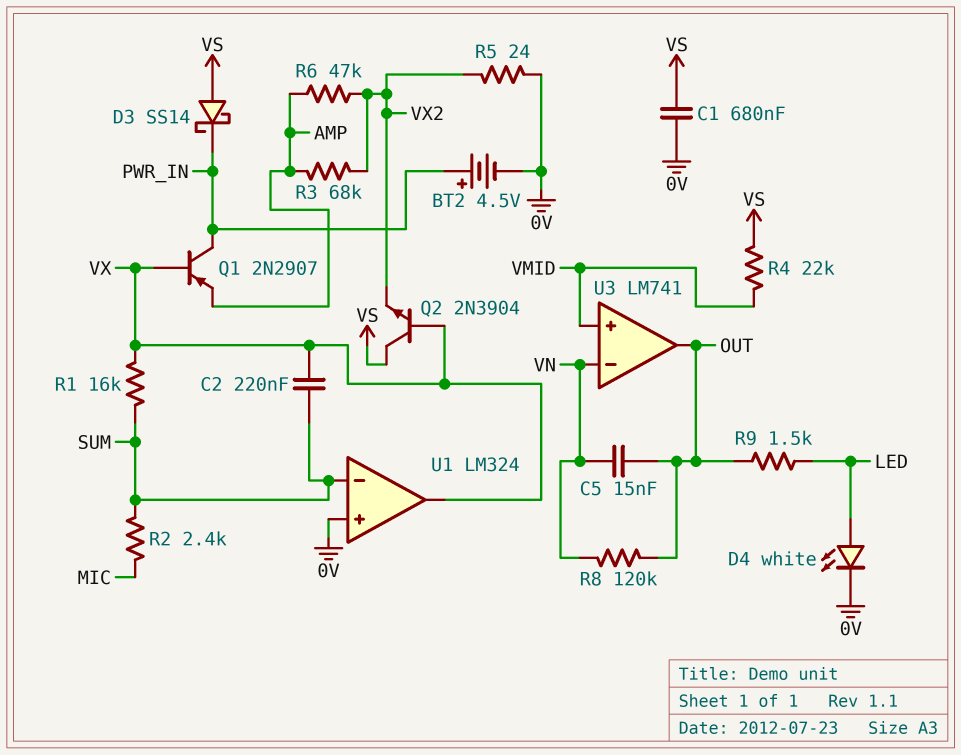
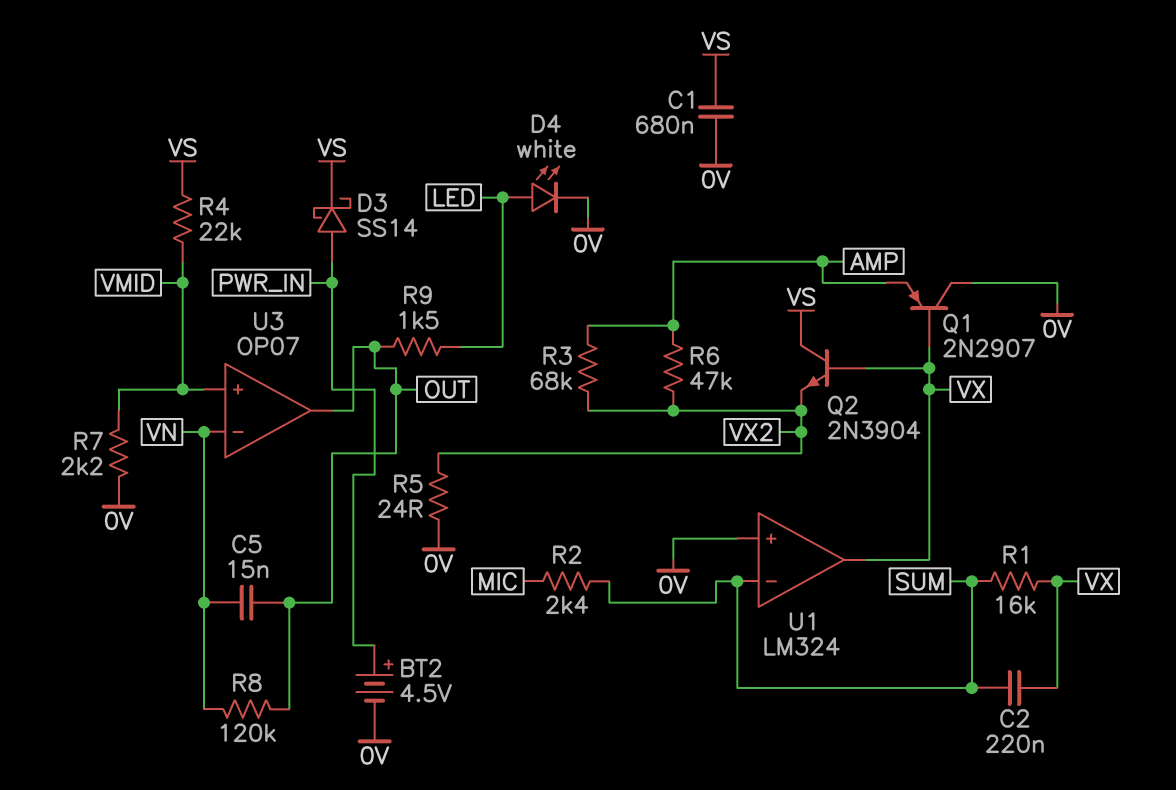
D3: schottky SS14 (A VS, K PWR_IN) -> schottky SS14 (A PWR_IN, K VS)
Q1: PNP 2N2907 (B VX, C PWR_IN, E AMP) -> PNP 2N2907 (B VX, C 0V, E AMP)
R7: none -> 2.2k (0V, VMID)
U3: LM741 -> OP07

